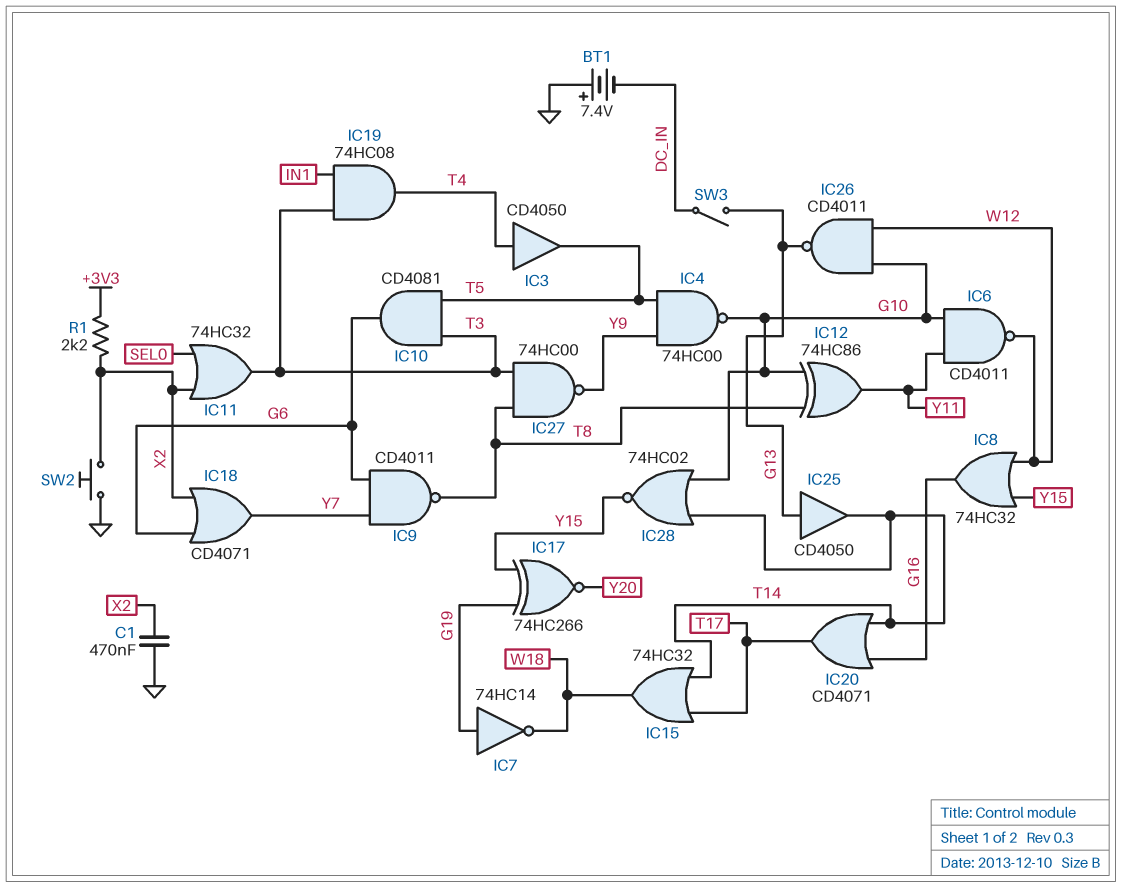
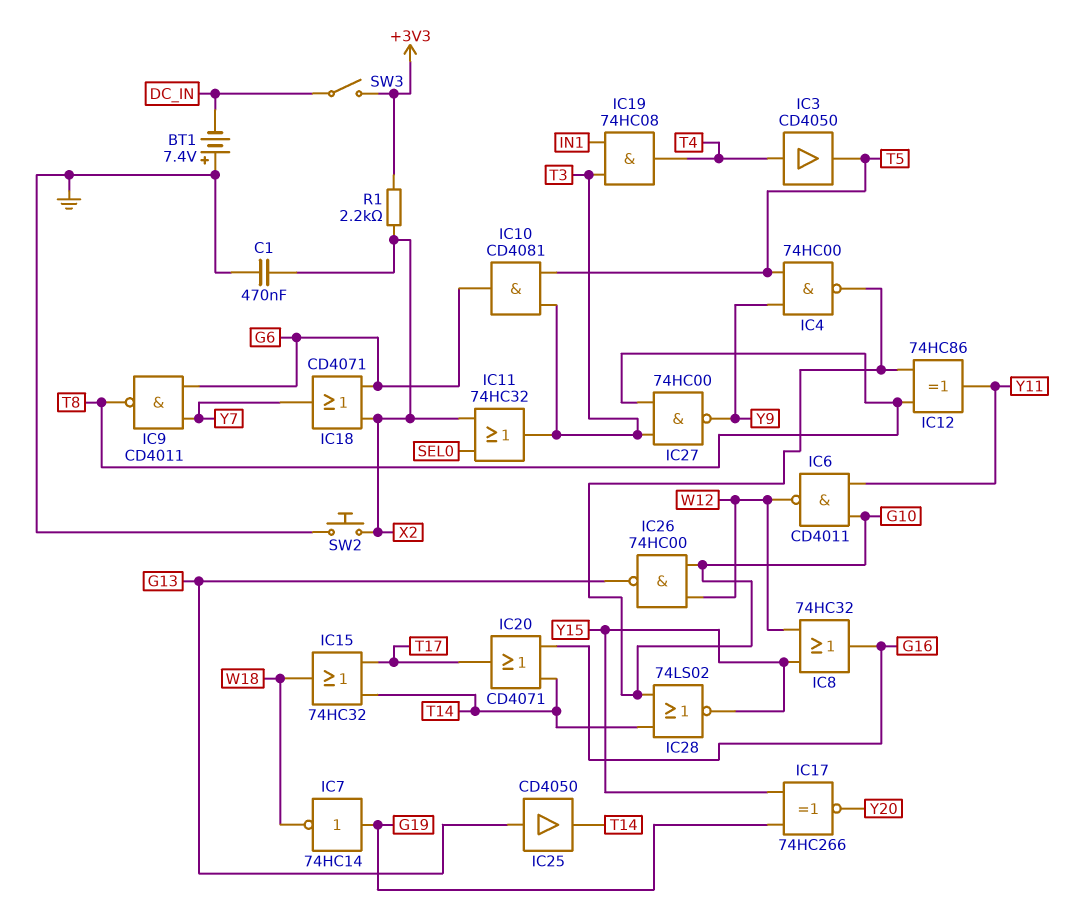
IC26: NAND CD4011 (in G10, in W12, out G13) -> NAND 74HC00 (in G10, in W12, out G13)
IC28: NOR 74HC02 (in G10, in T14, out Y15) -> NOR 74LS02 (in G10, in T14, out Y15)
SW3: switch (DC_IN, G13) -> switch (+3V3, DC_IN)

